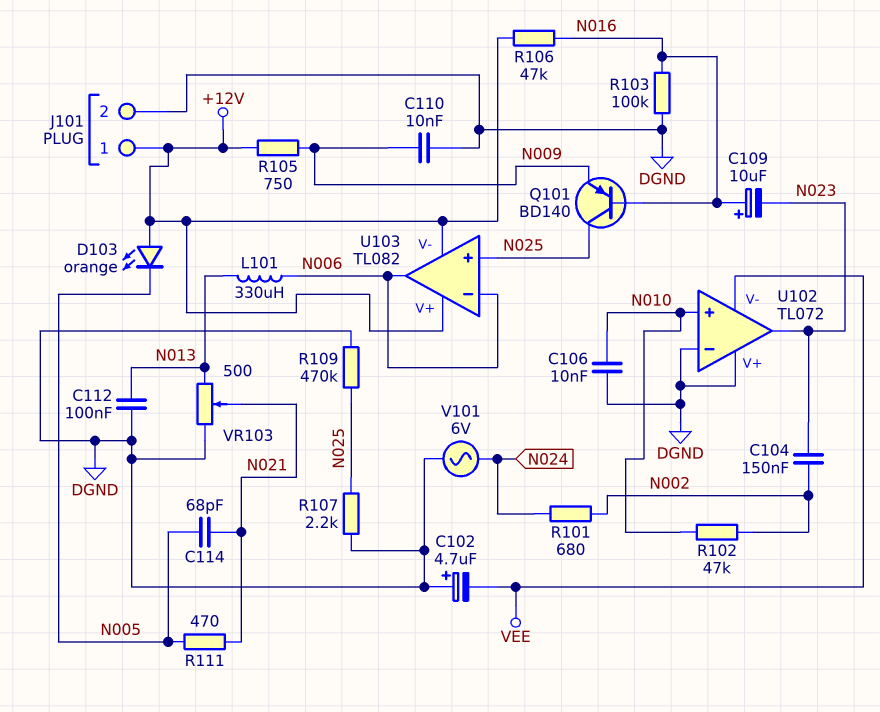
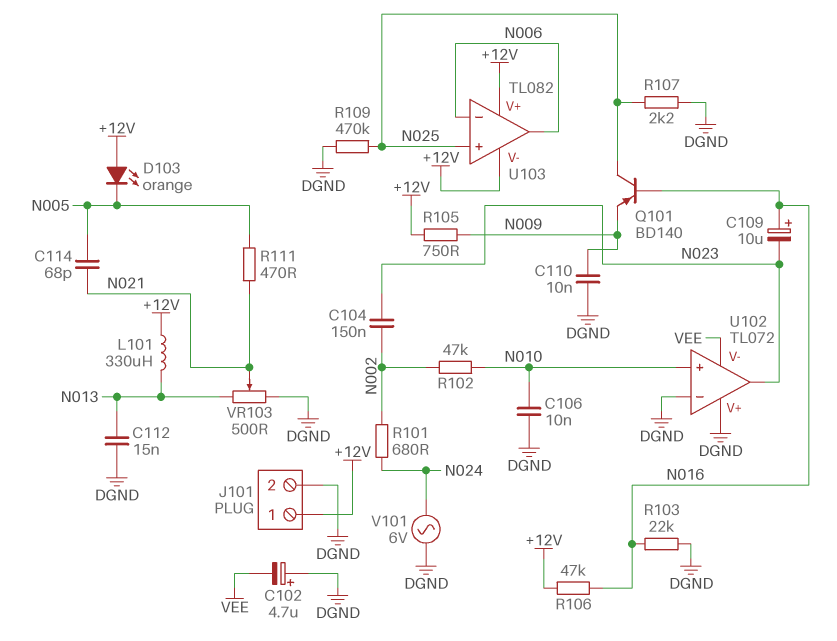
C112: 100nF (DGND, N013) -> 15nF (DGND, N013)
L101: 330uH (N006, N013) -> 330uH (+12V, N013)
R103: 100k (DGND, N016) -> 22k (DGND, N016)

